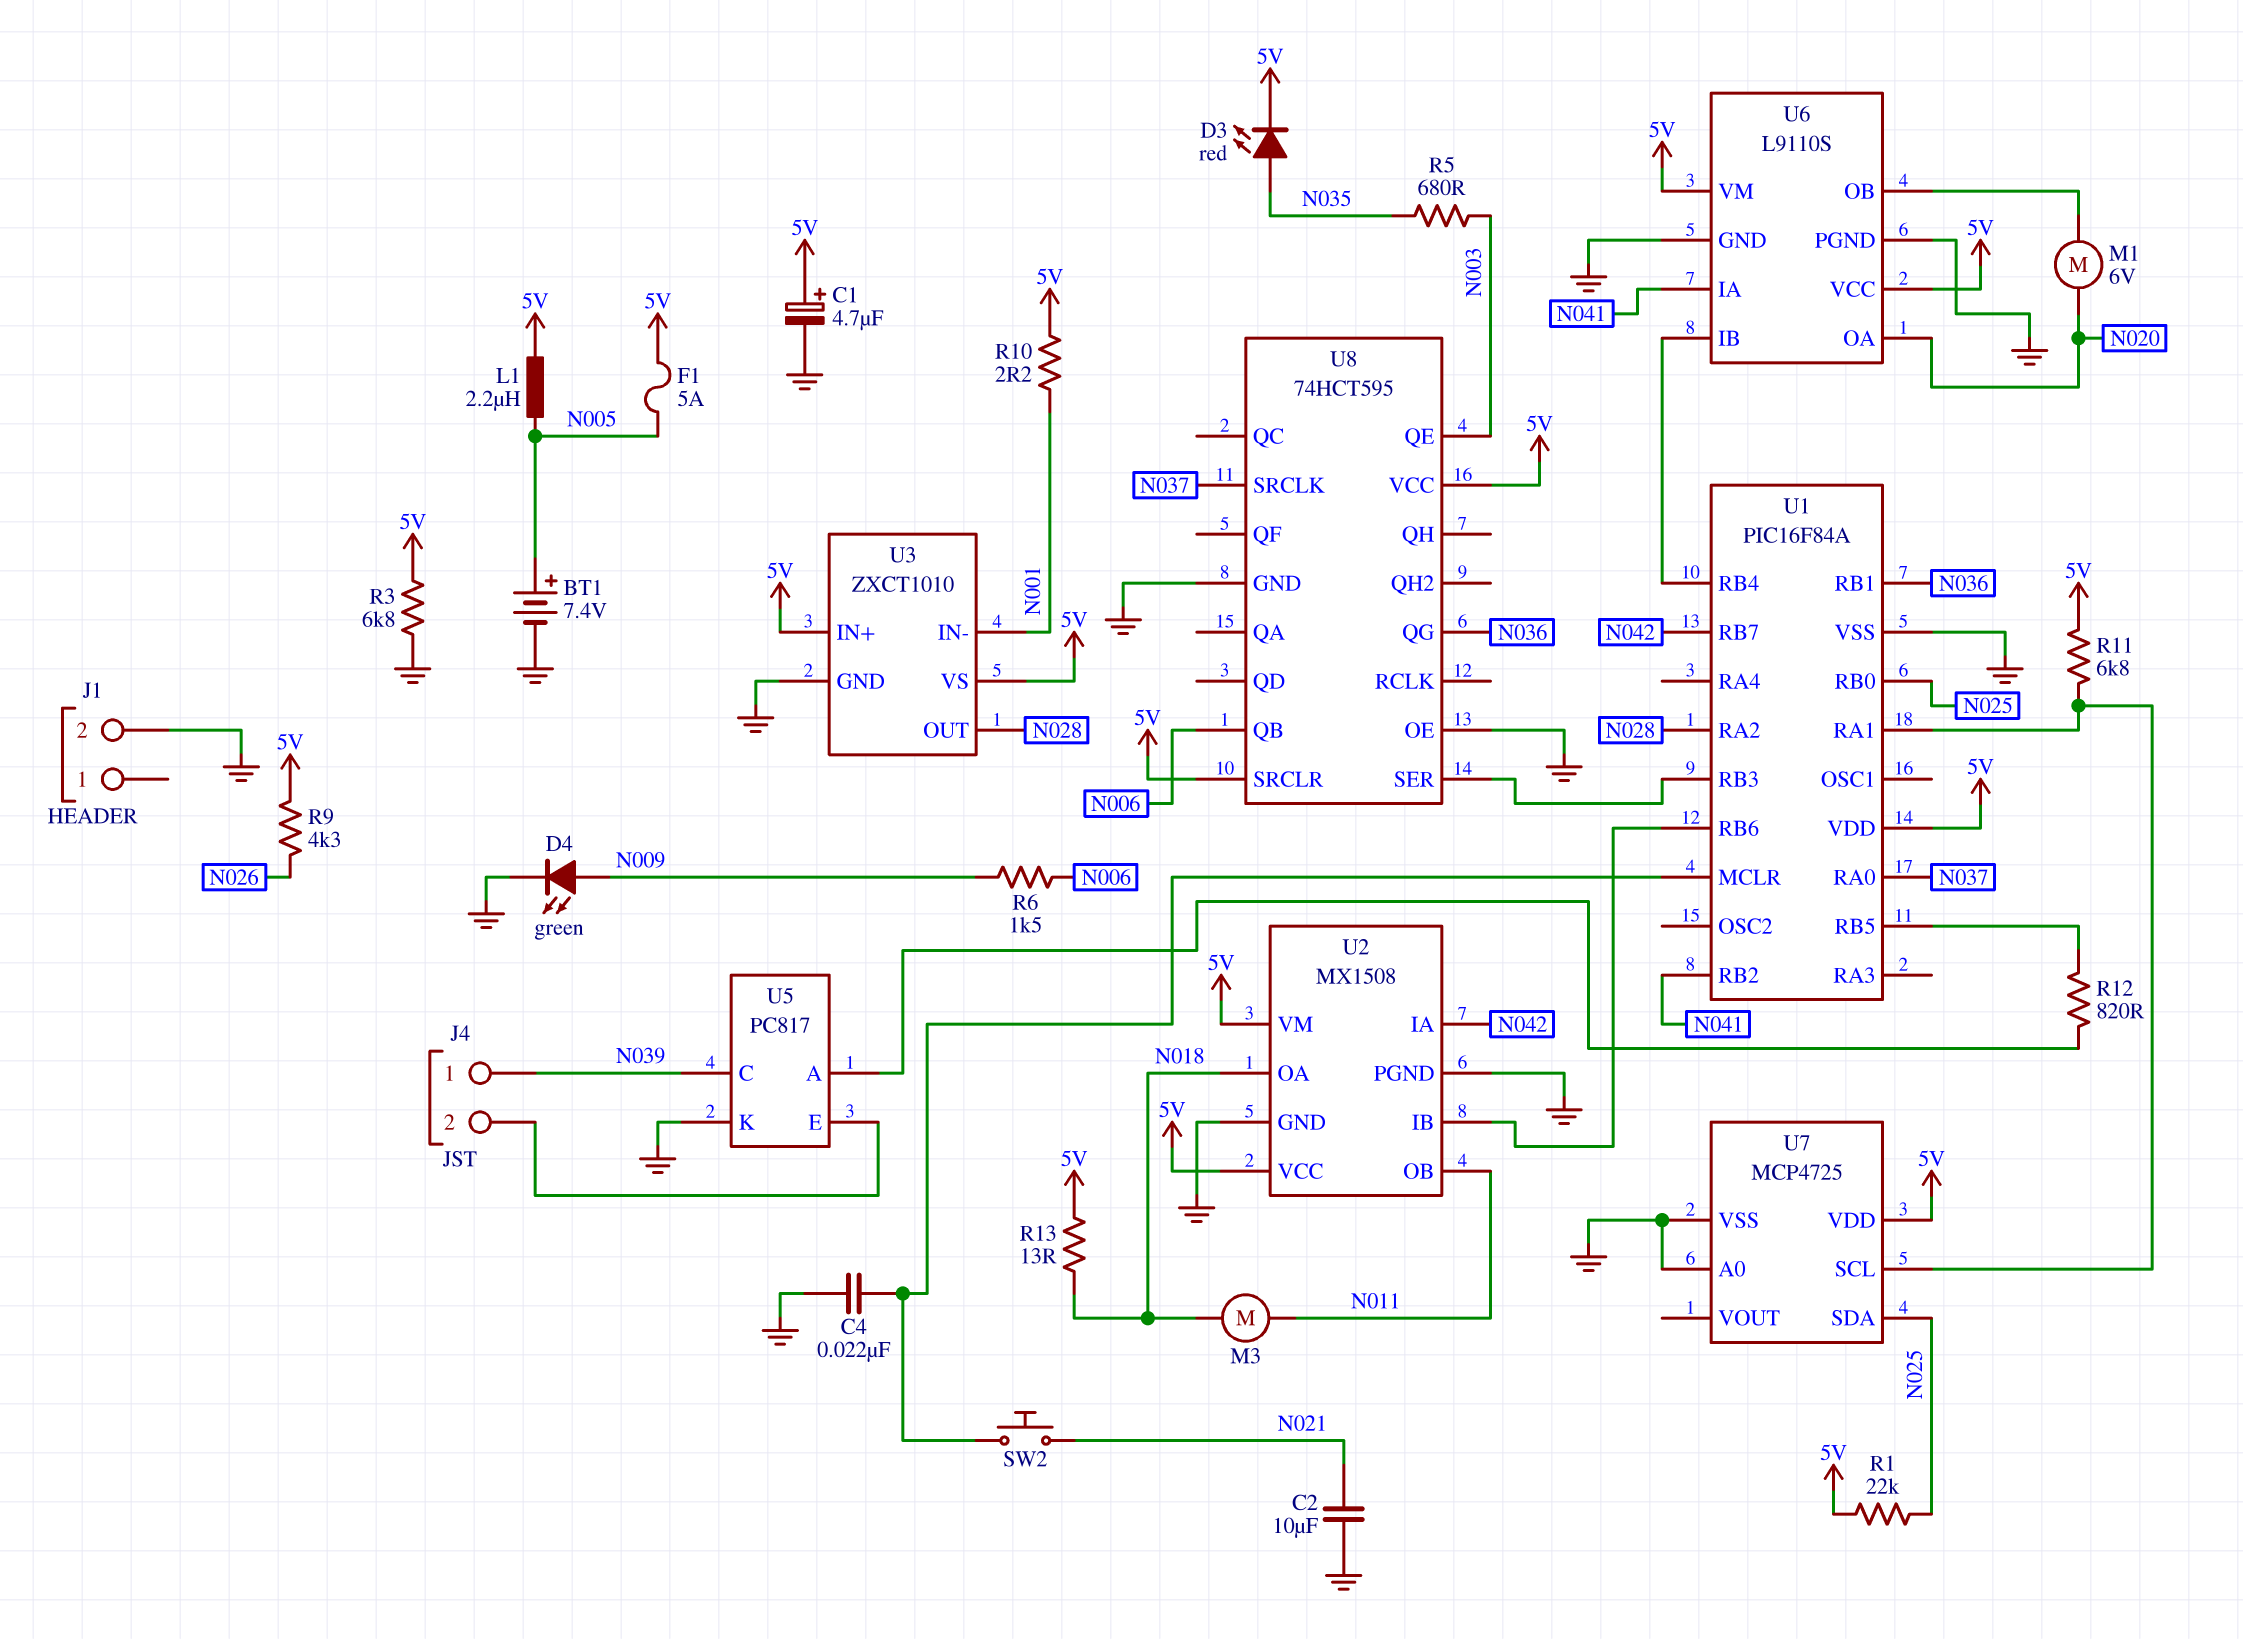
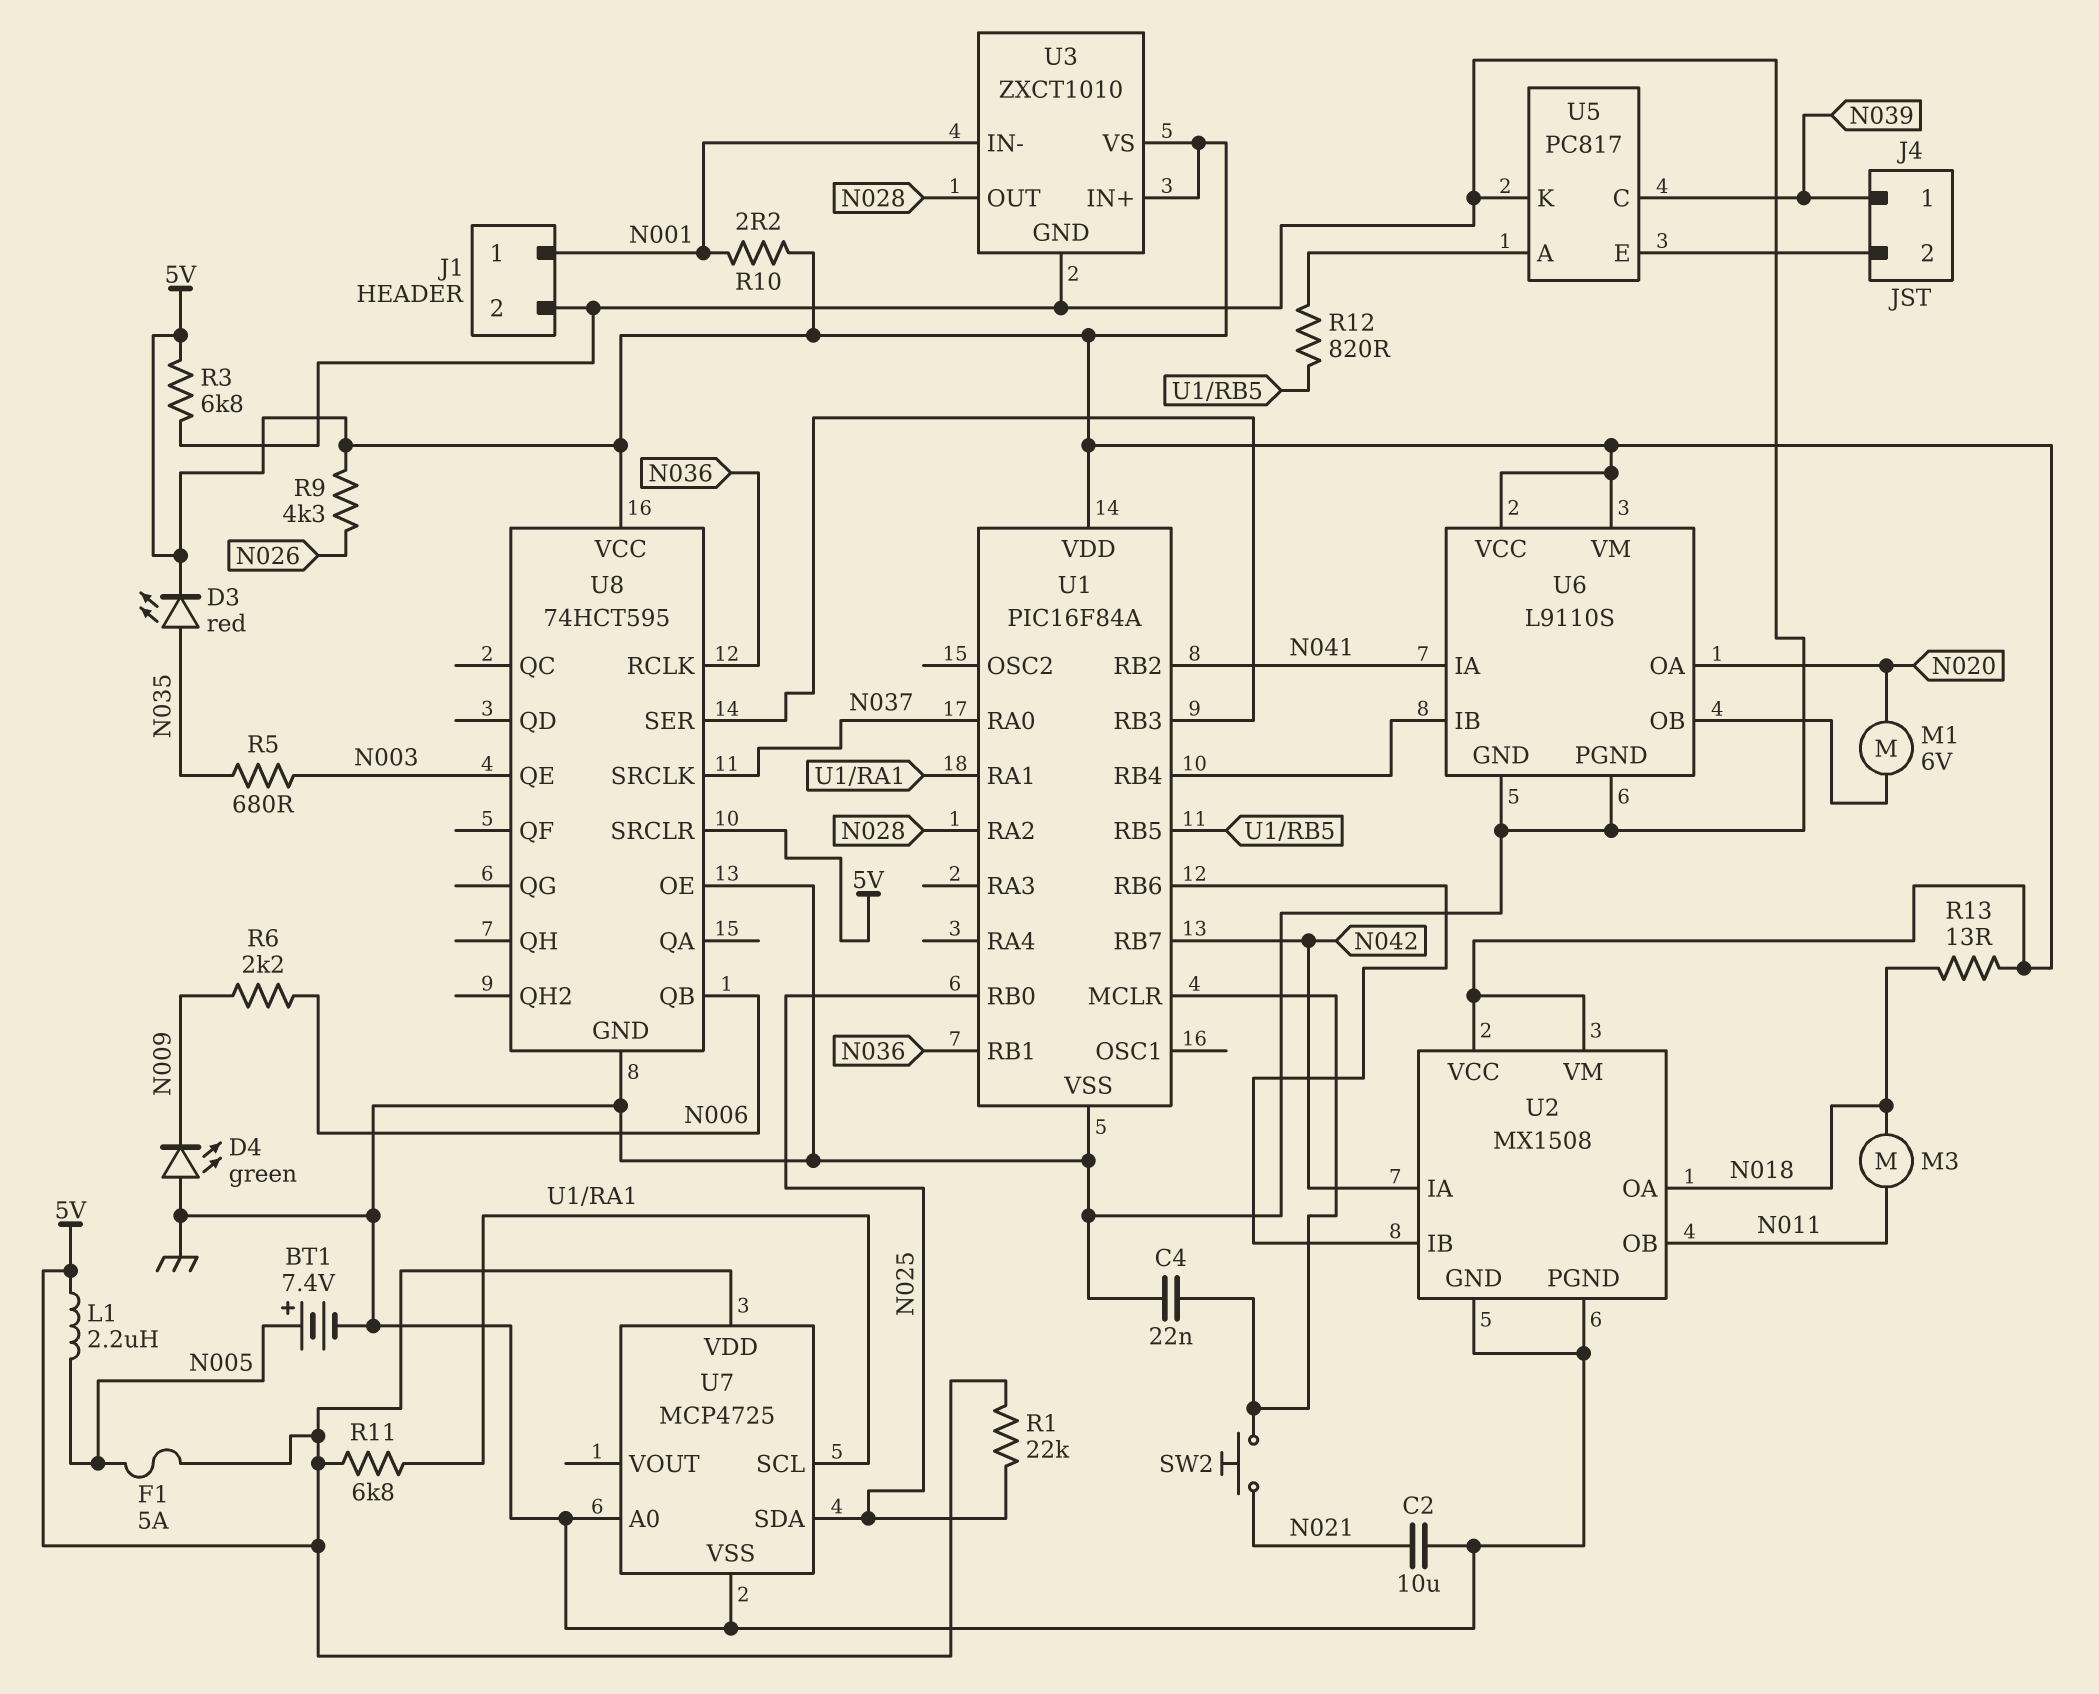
C1: 4.7uF (plus 5V, minus GND) -> none
D4: LED green (A N009, K GND) -> LED green (A GND, K N009)
J1 pin 1: none -> N001
R6: 1.5k (N006, N009) -> 2.2k (N006, N009)
U8 pin QG: N036 -> none
U8 pin RCLK: none -> N036

